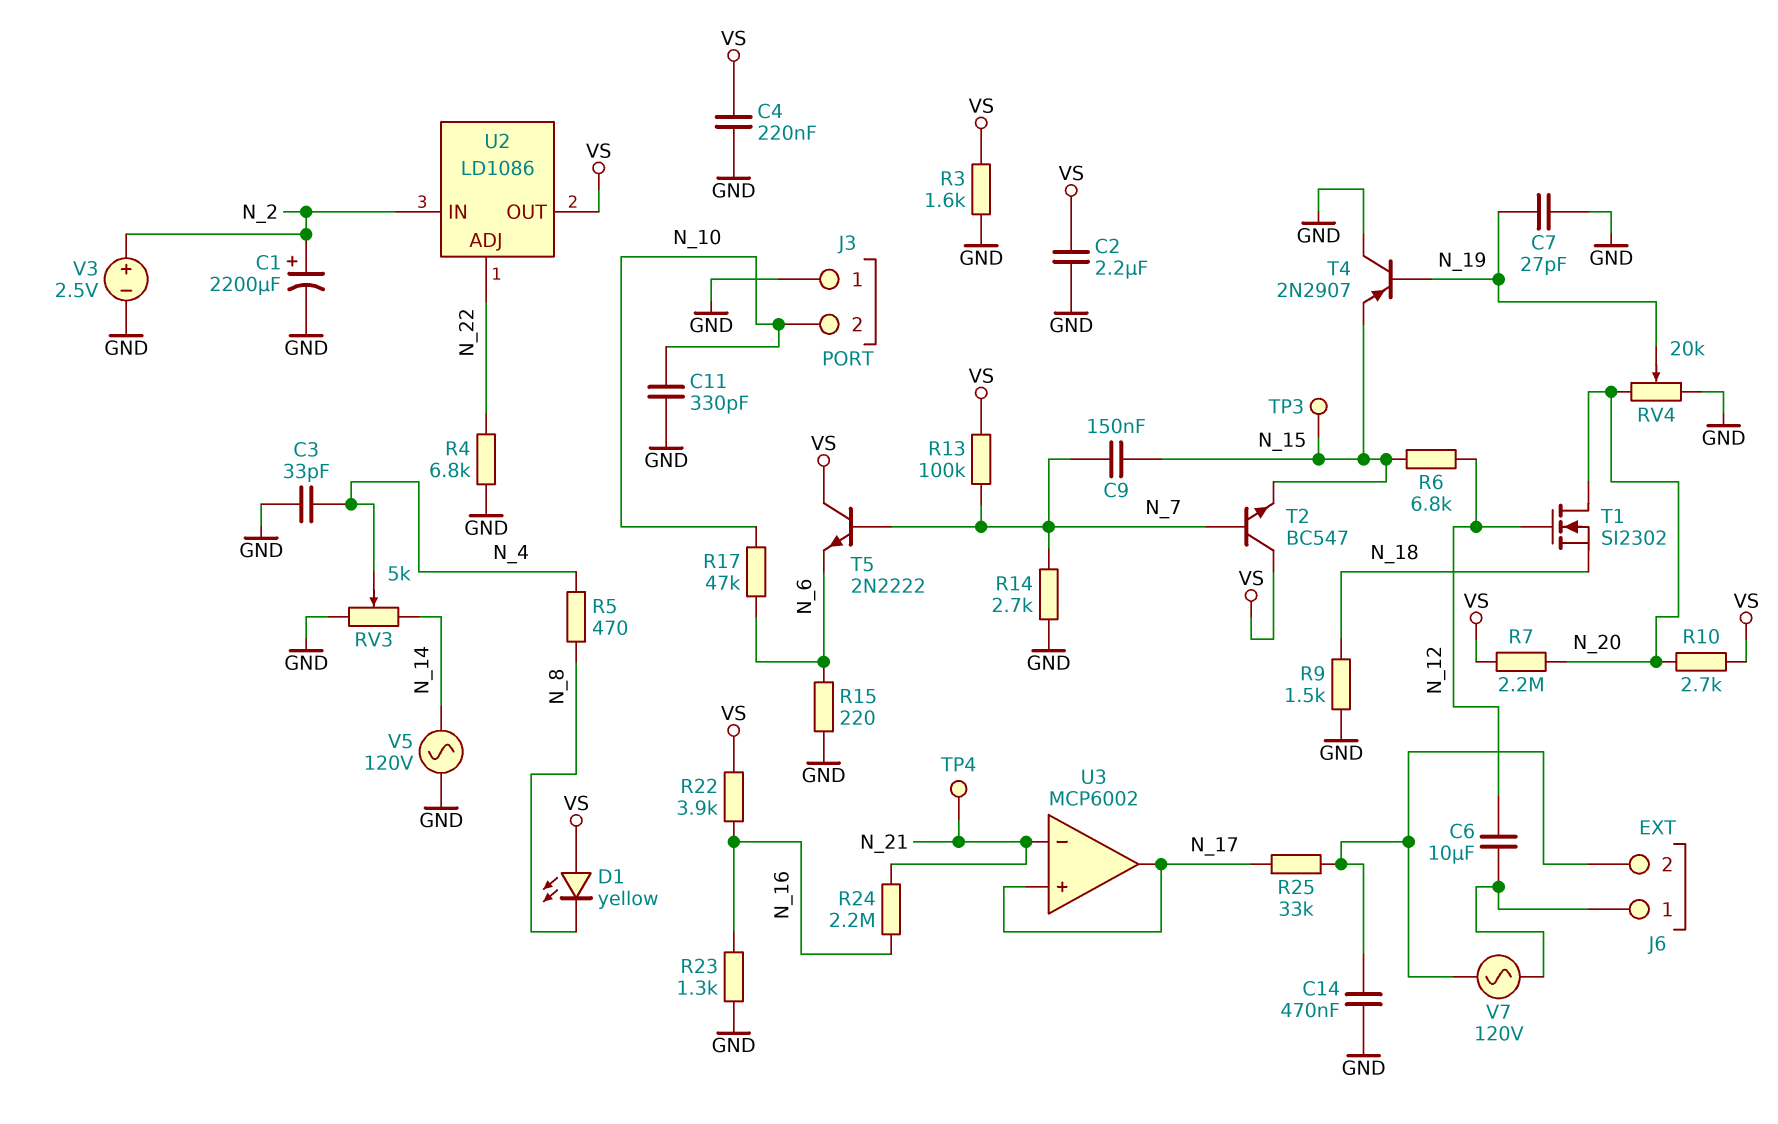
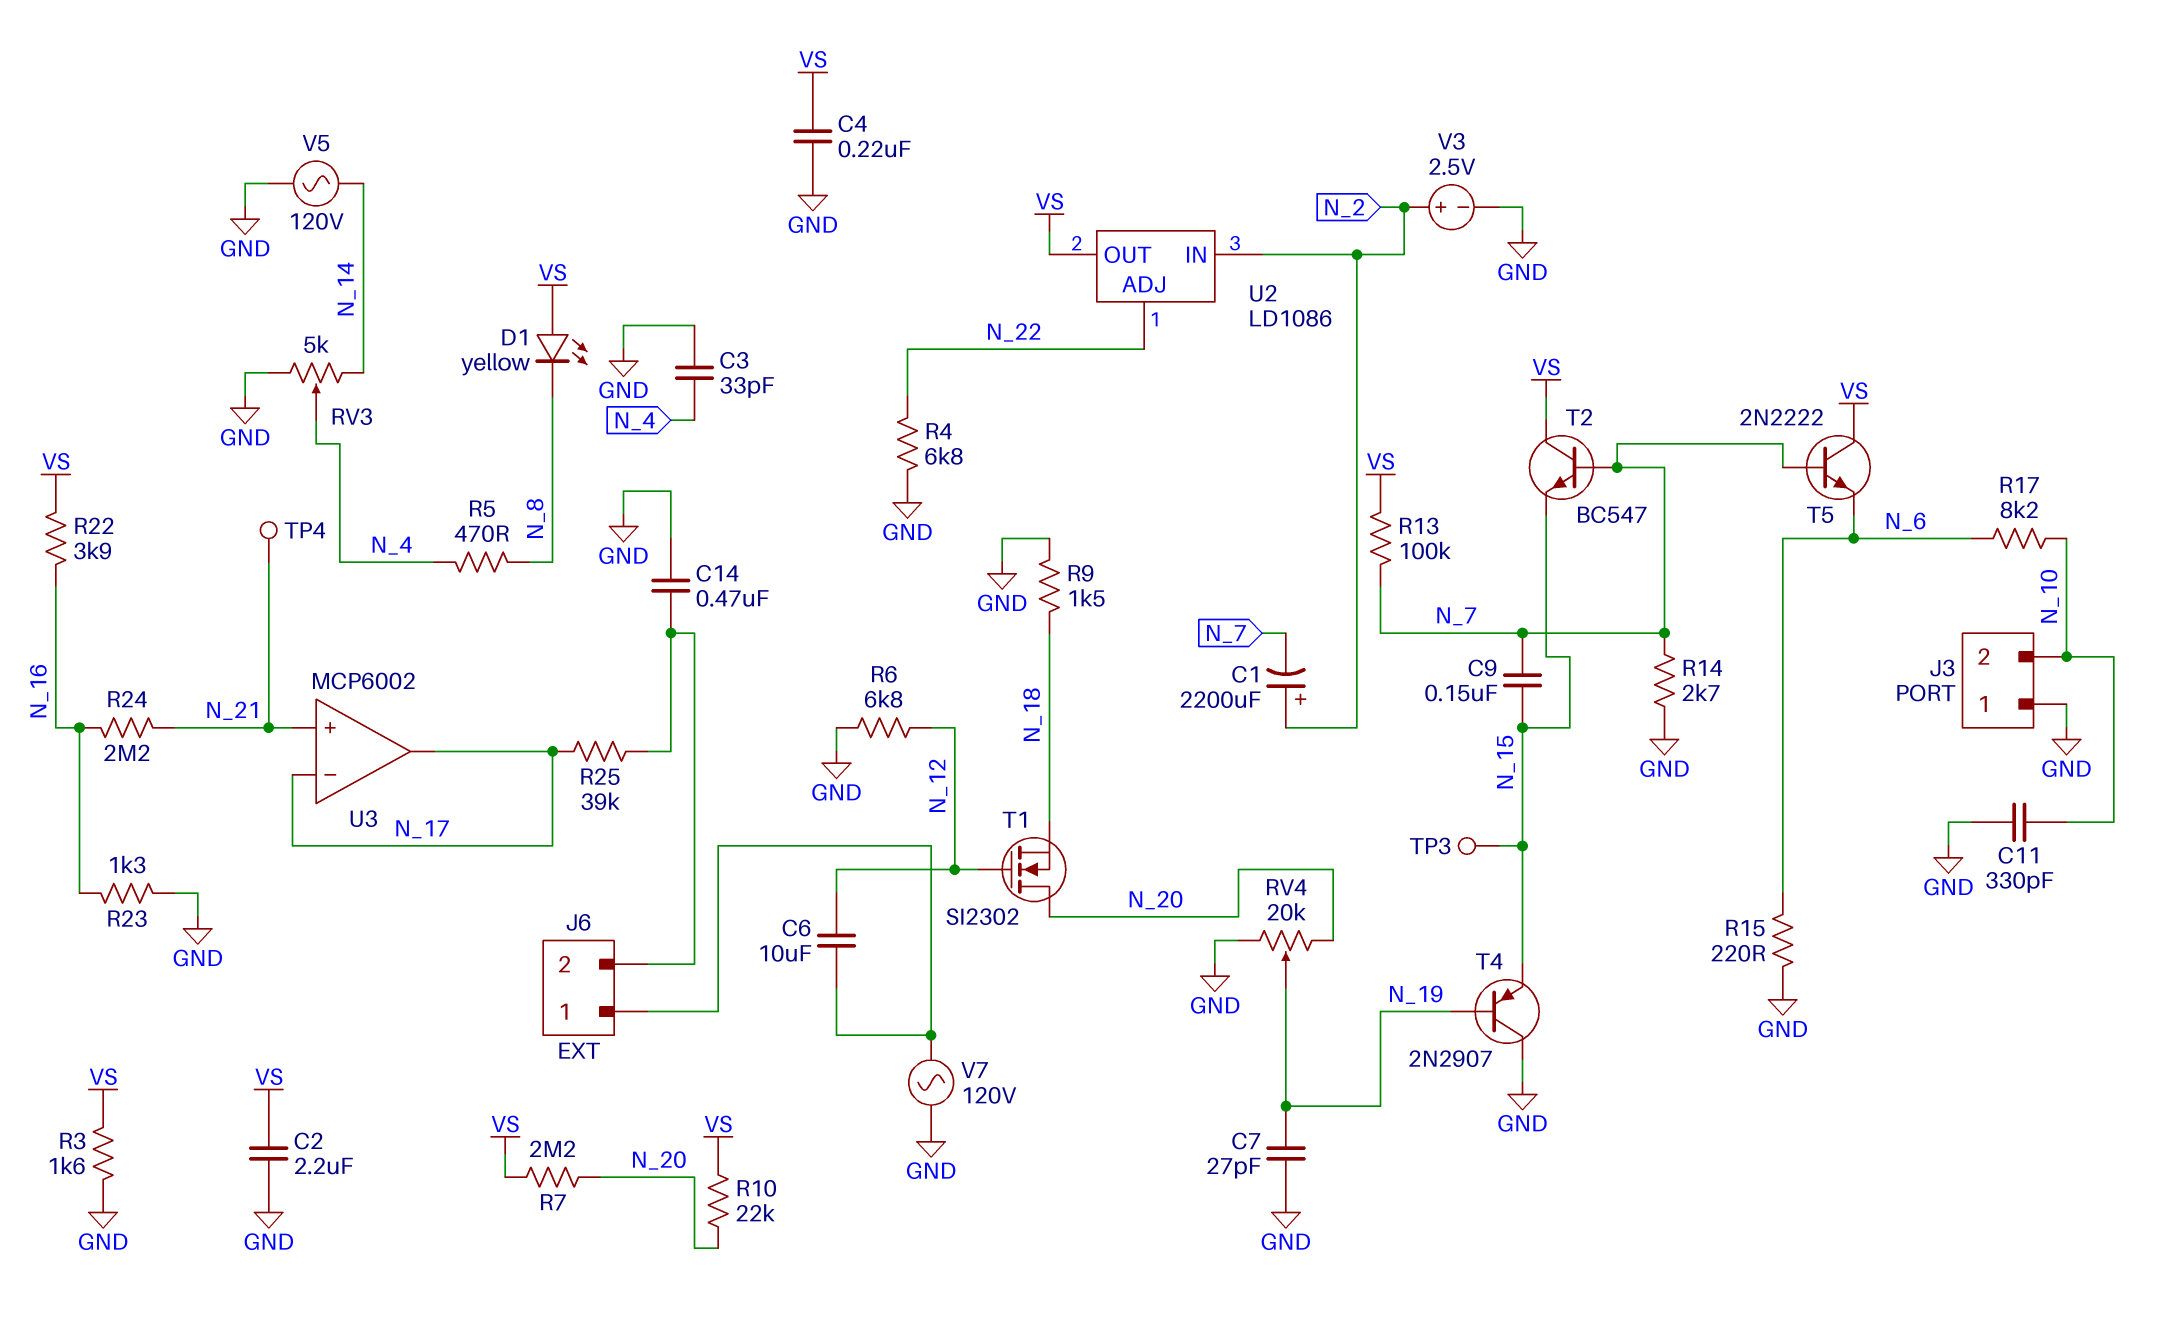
C1: 2200uF (plus N_2, minus GND) -> 2200uF (plus N_2, minus N_7)
R6: 6.8k (N_12, N_15) -> 6.8k (GND, N_12)
R10: 2.7k (N_20, VS) -> 22k (N_20, VS)
R17: 47k (N_6, N_10) -> 8.2k (N_6, N_10)
R25: 33k (J6/2, N_17) -> 39k (J6/2, N_17)
U3 pin in+: N_17 -> N_21
U3 pin in-: N_21 -> N_17
V7: AC 120V (J6/1, J6/2) -> AC 120V (GND, J6/1)

